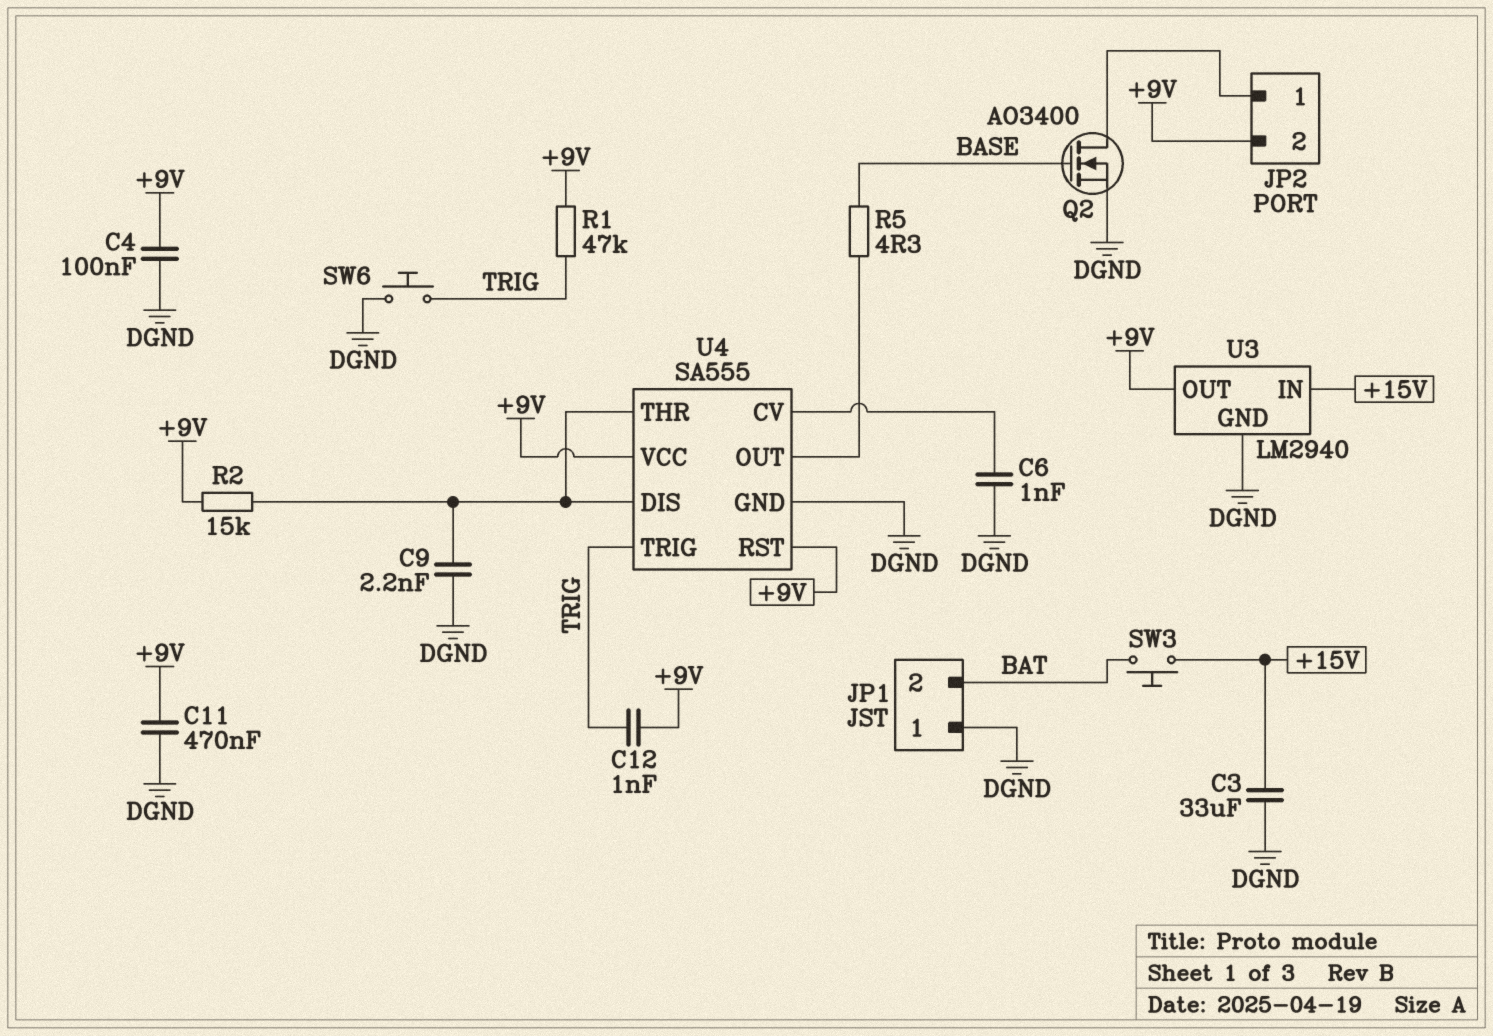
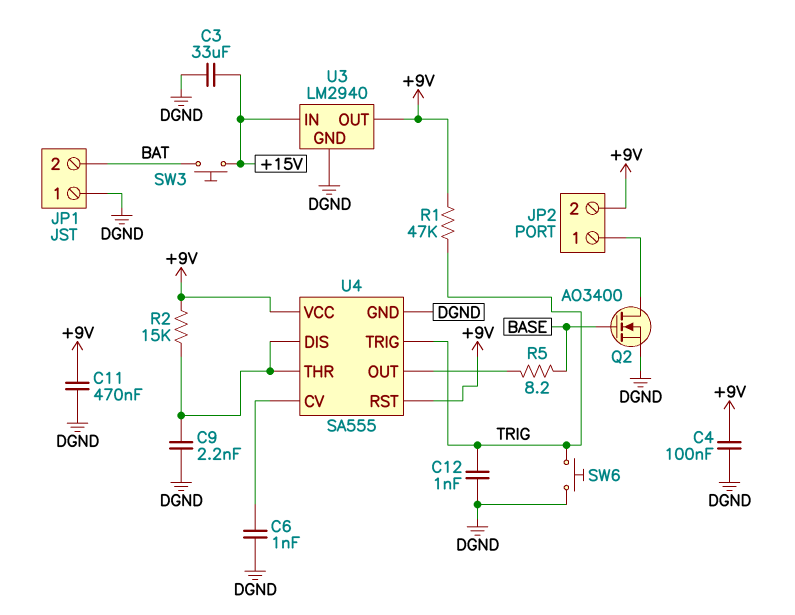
C12: 1nF (+9V, TRIG) -> 1nF (DGND, TRIG)
R5: 4.3 (BASE, U4/OUT) -> 8.2 (BASE, U4/OUT)

